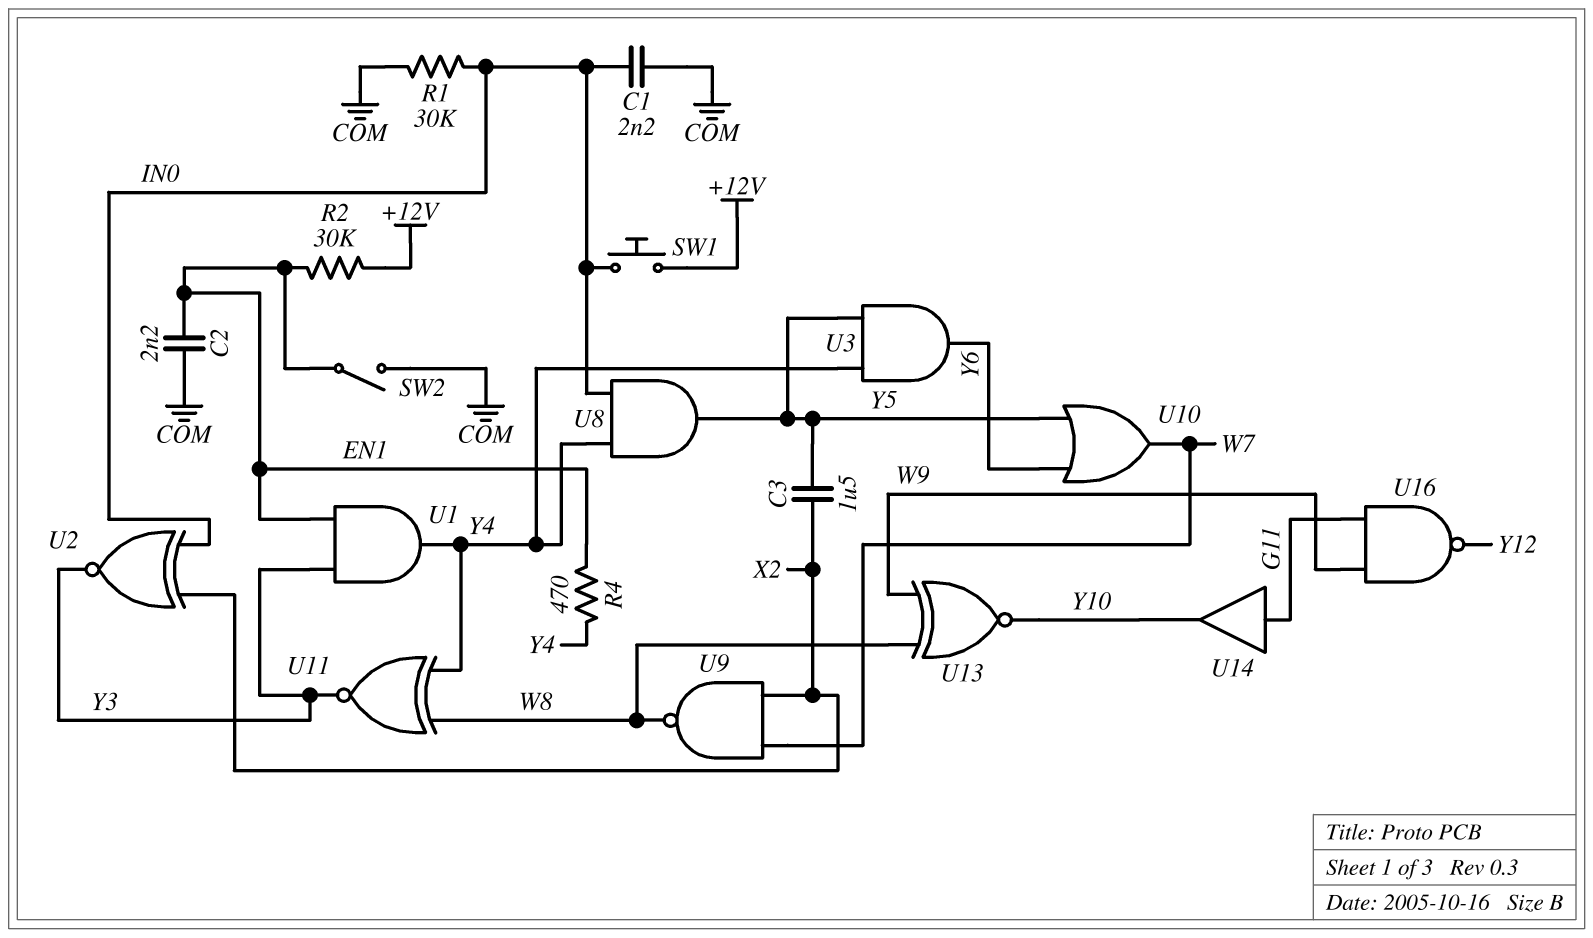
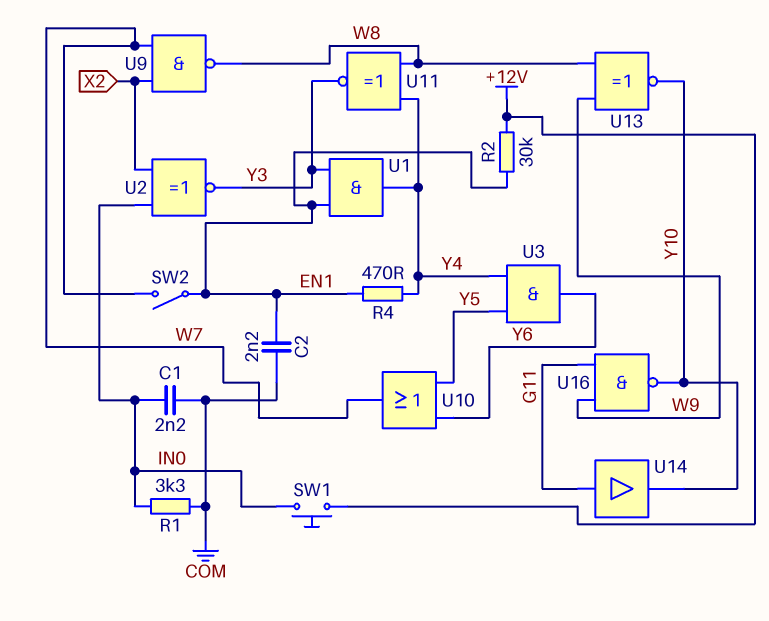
C3: 1.5uF (X2, Y5) -> none
R1: 30k (COM, IN0) -> 3.3k (COM, IN0)
SW2: switch (COM, EN1) -> switch (EN1, W7)
U8: AND (in IN0, in Y4, out Y5) -> none
U16: NAND (in G11, in W9, out Y12) -> NAND (in G11, in W9, out Y10)

